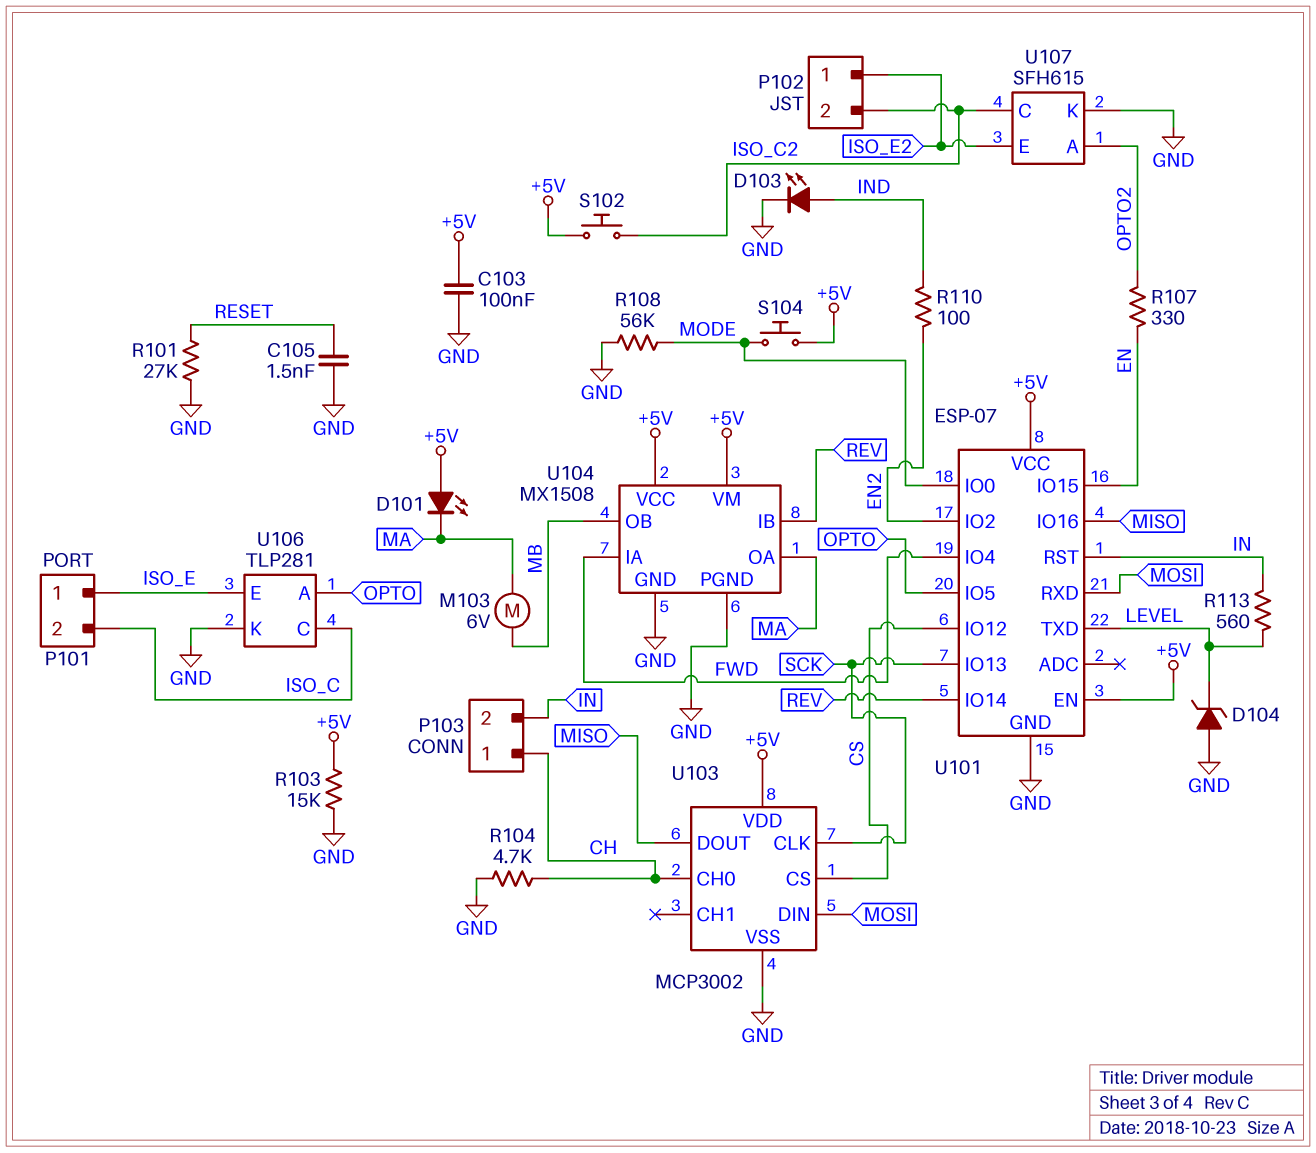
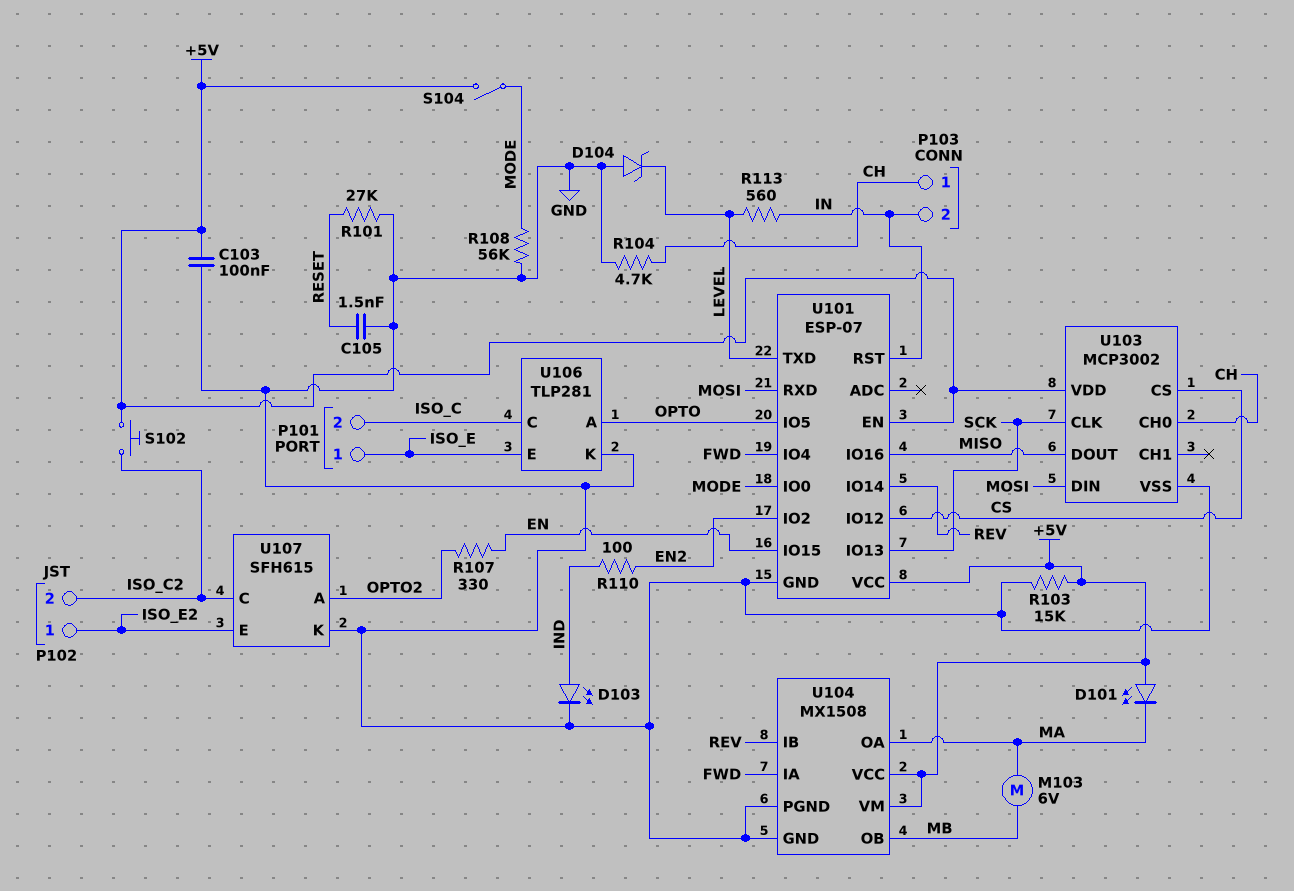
S104: button (+5V, MODE) -> switch (+5V, MODE)

